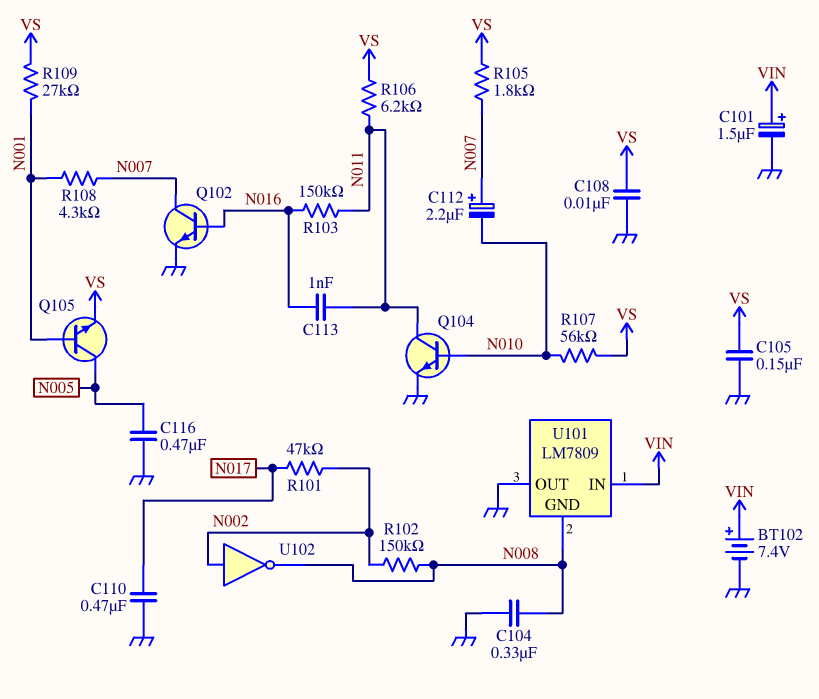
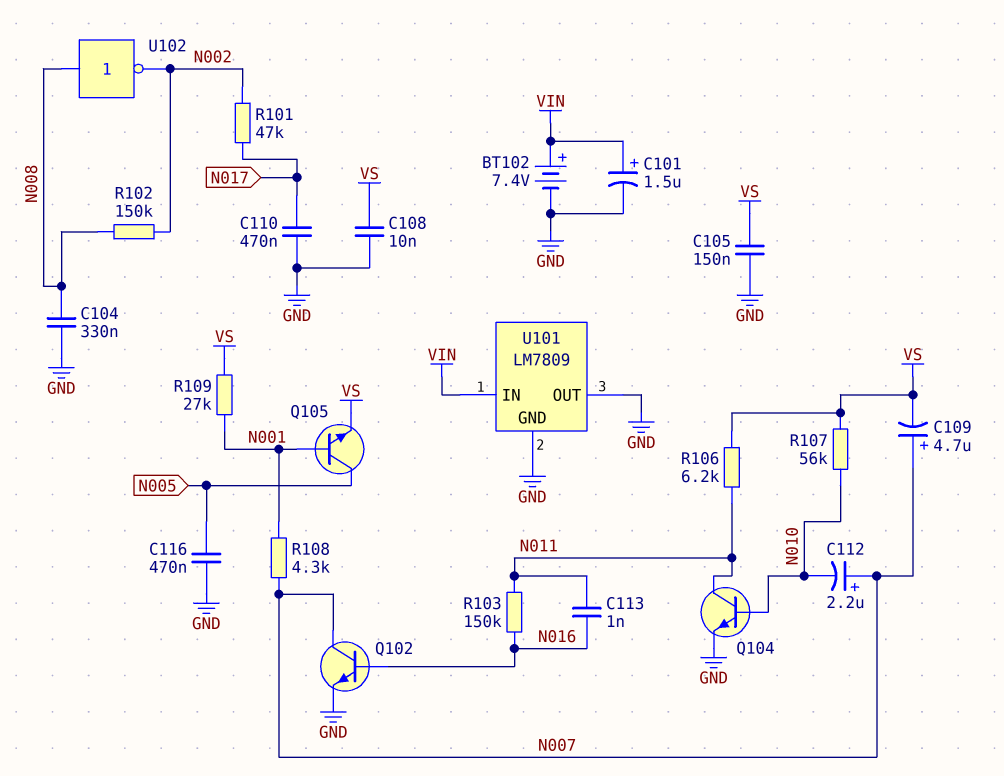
C109: none -> 4.7uF (plus N007, minus VS)
R105: 1.8k (N007, VS) -> none
U101 pin GND: N008 -> GND
U102: NOT (in N002, out N008) -> NOT (in N008, out N002)

